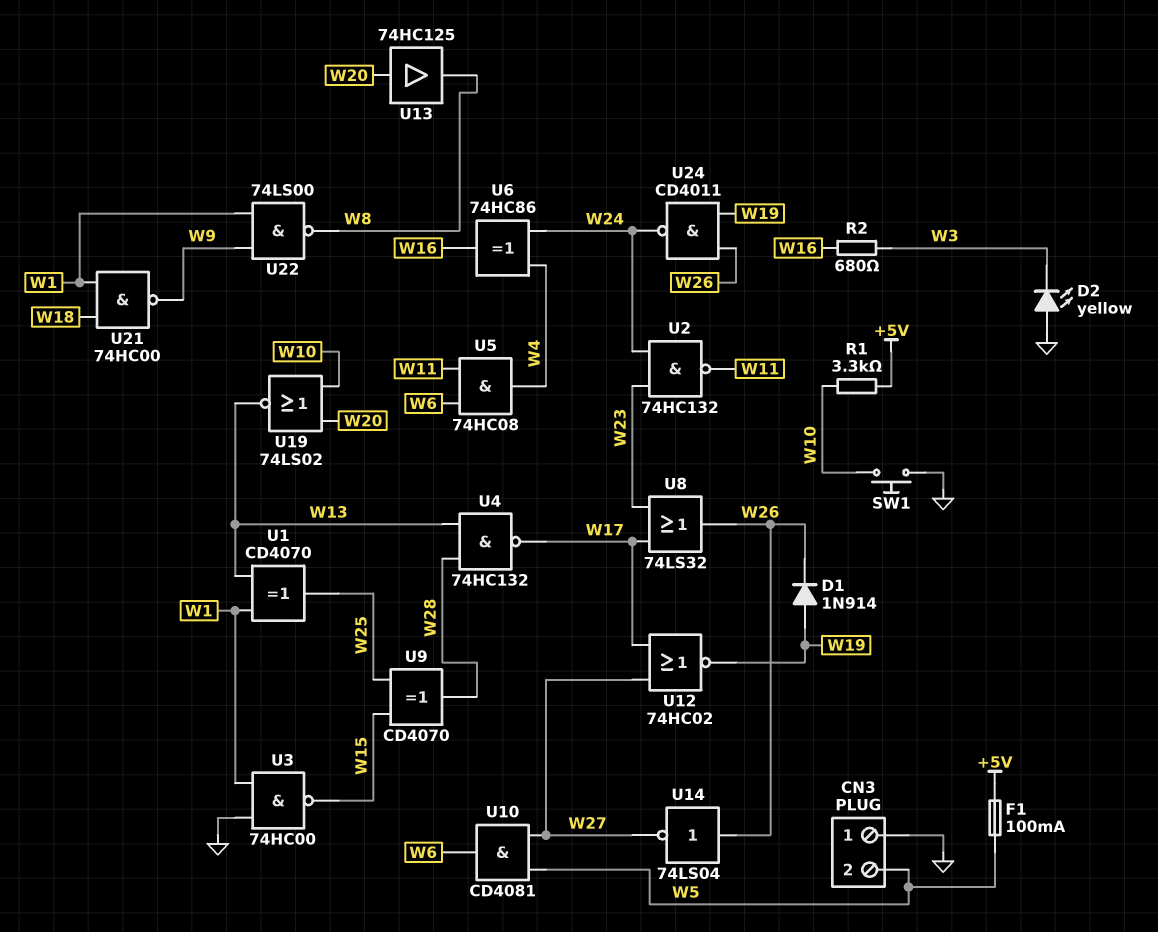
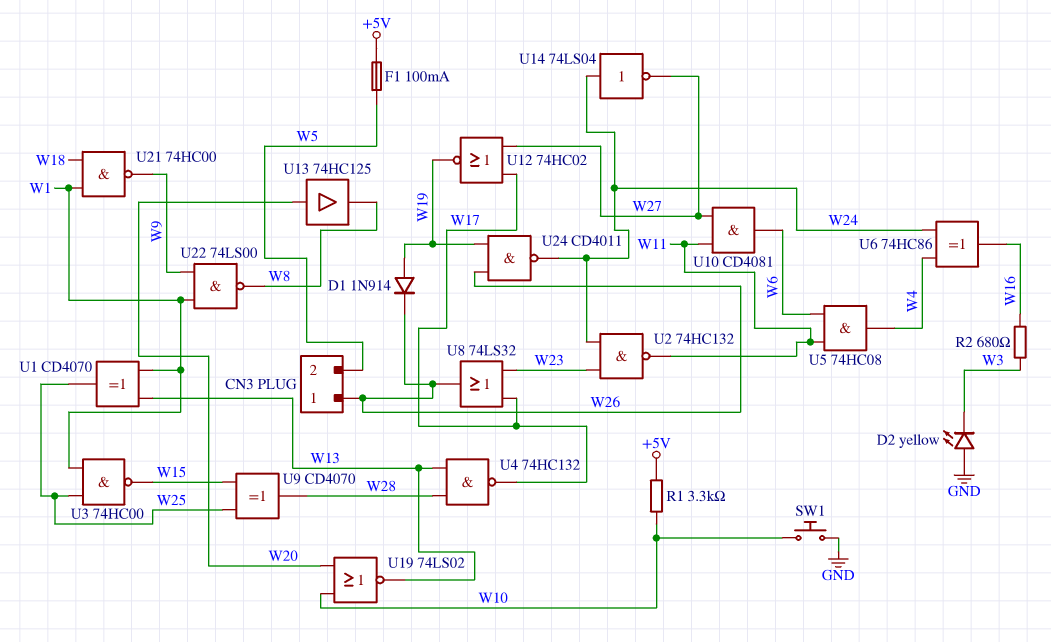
CN3 pin 1: GND -> W26
U3: NAND 74HC00 (in GND, in W1, out W15) -> NAND 74HC00 (in W1, in W25, out W15)
U10: AND CD4081 (in W5, in W27, out W6) -> AND CD4081 (in W11, in W27, out W6)
U14: NOT 74LS04 (in W26, out W27) -> NOT 74LS04 (in W24, out W27)

